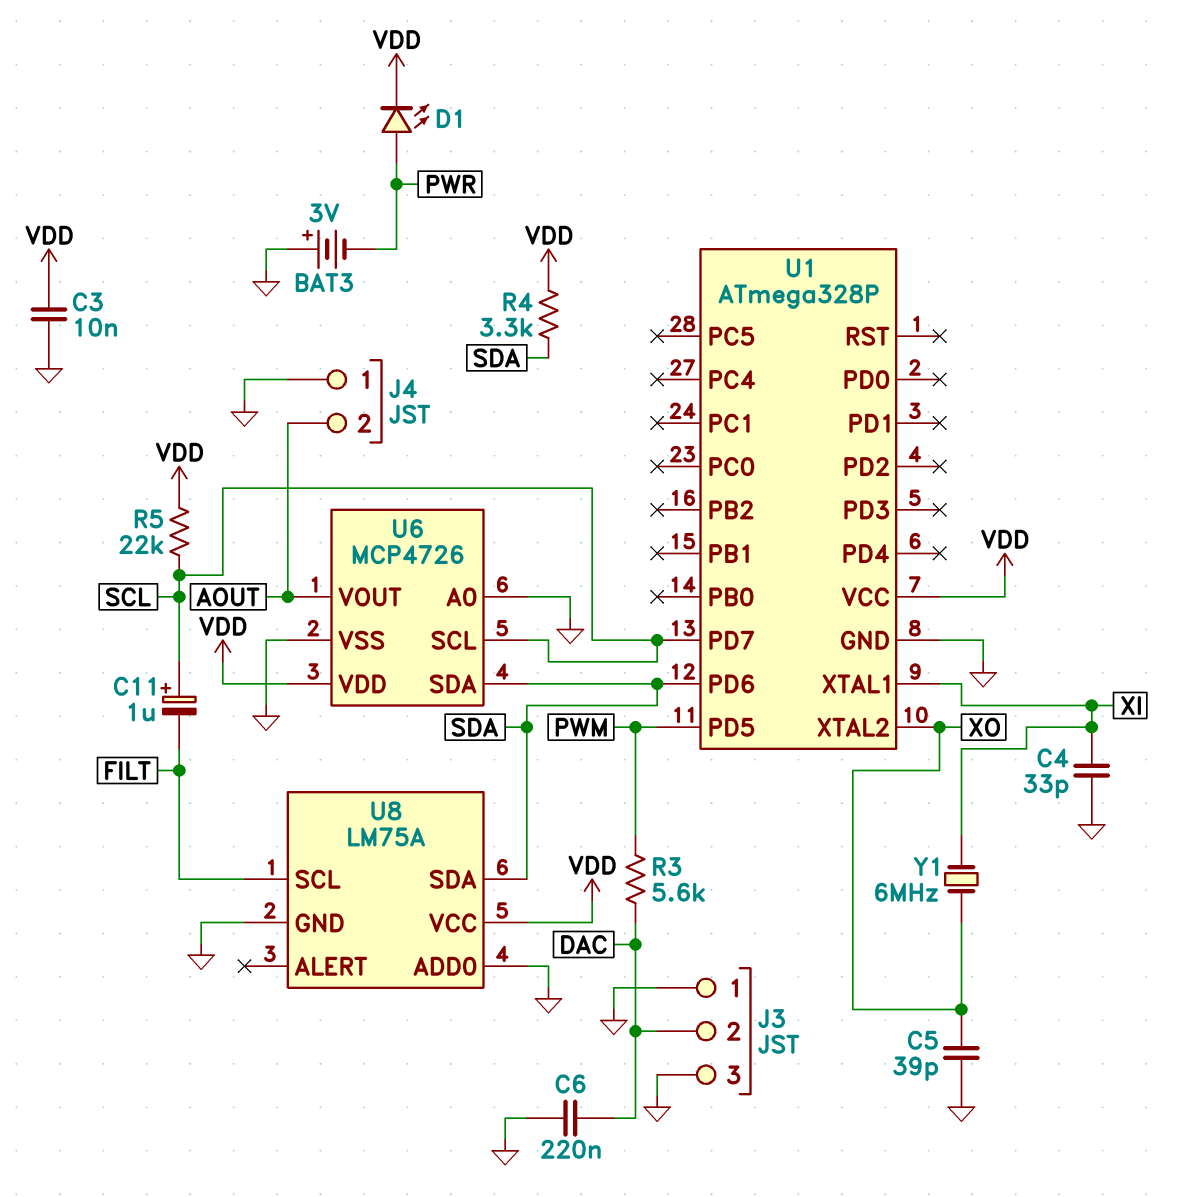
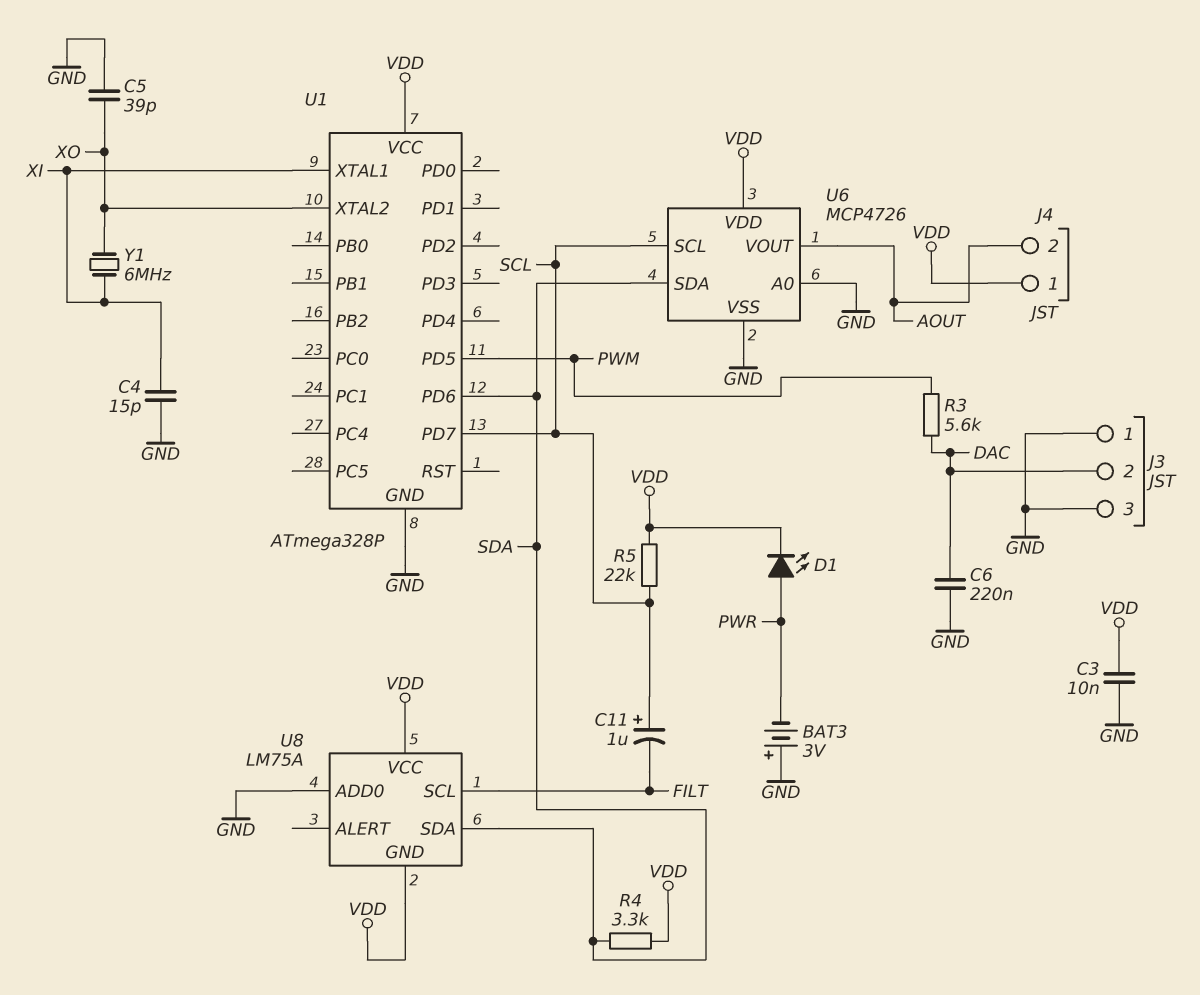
C4: 33pF (GND, XI) -> 15pF (GND, XI)
J4 pin 1: GND -> VDD
U8 pin GND: GND -> VDD

